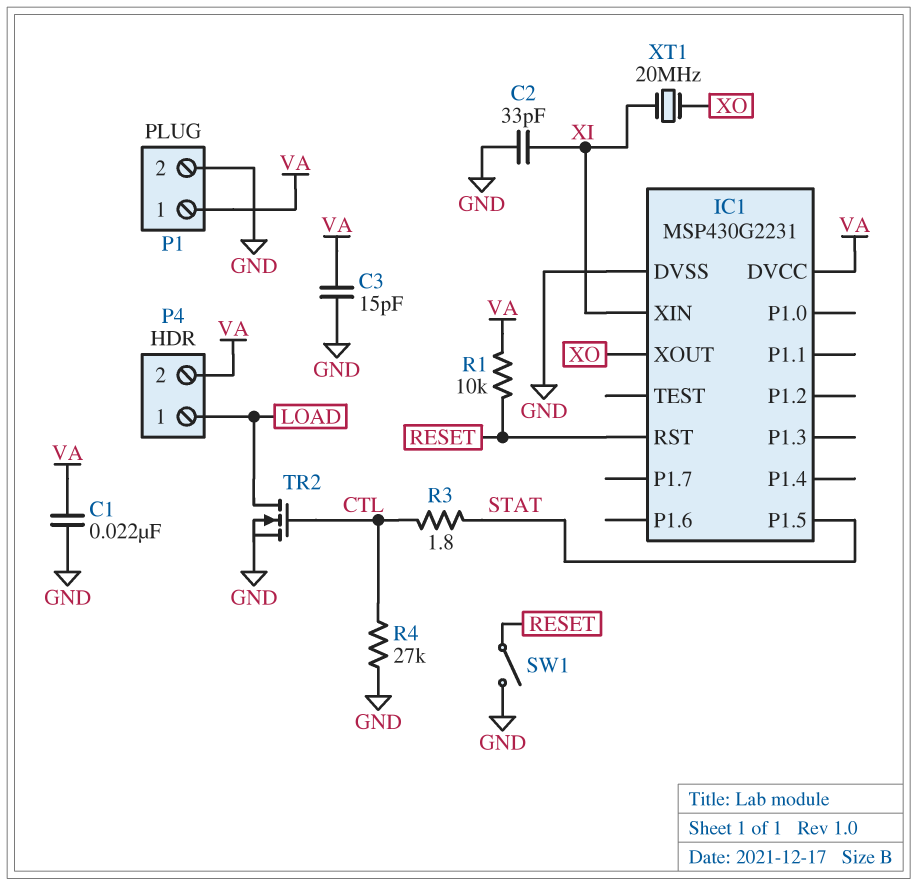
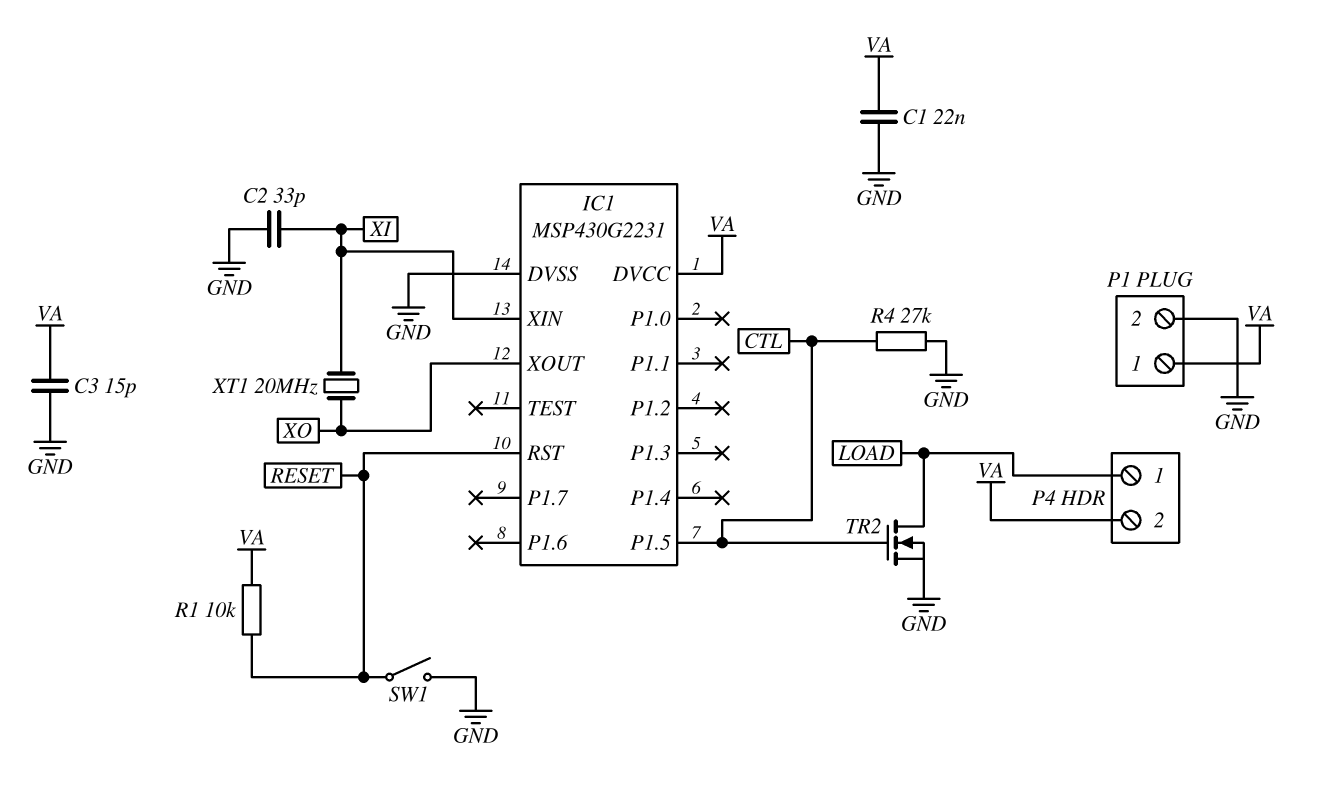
IC1 pin P1.5: STAT -> CTL
R3: 1.8 (CTL, STAT) -> none

